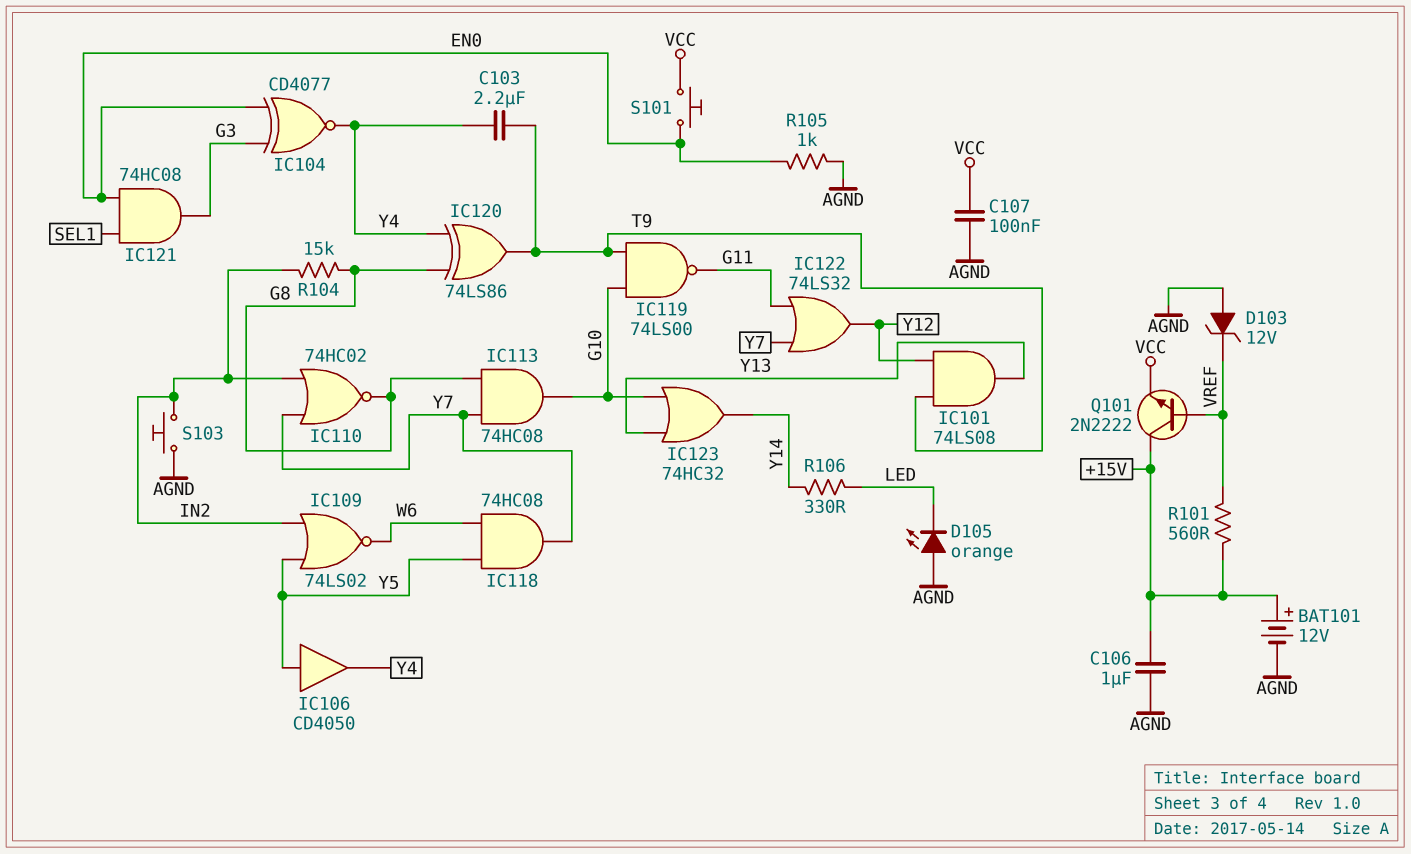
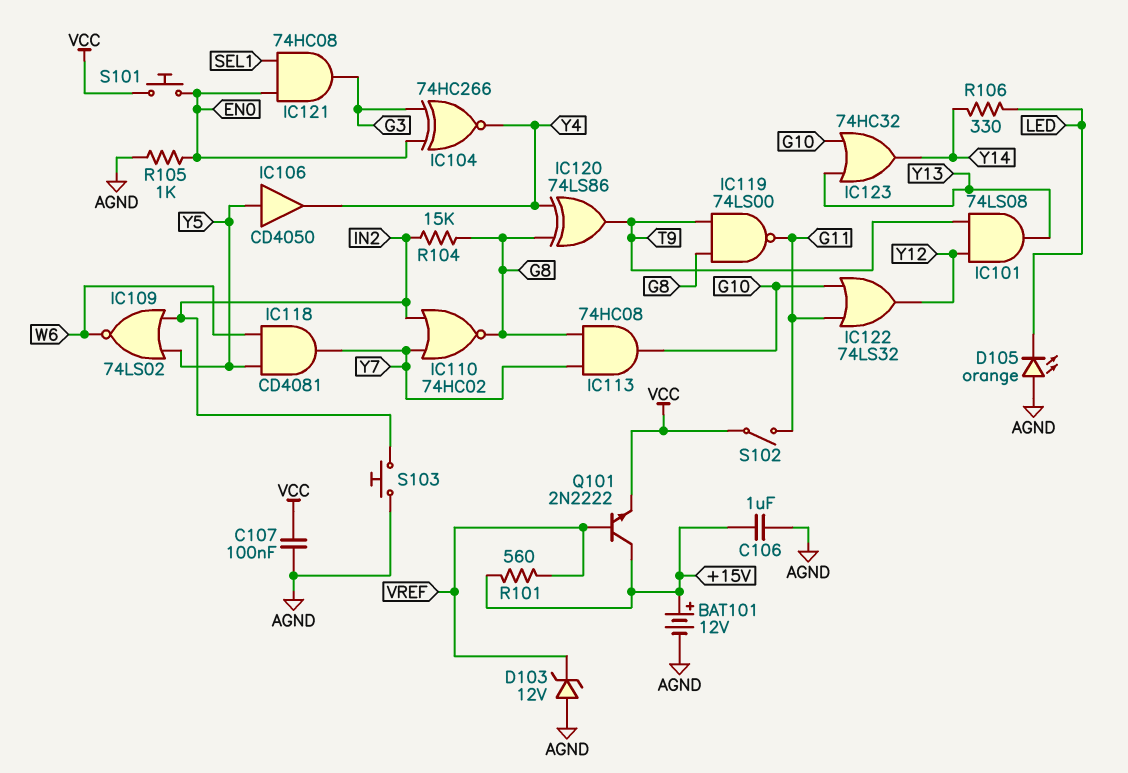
C103: 2.2uF (T9, Y4) -> none
IC104: XNOR CD4077 (in EN0, in G3, out Y4) -> XNOR 74HC266 (in EN0, in G3, out Y4)
IC118: AND 74HC08 (in W6, in Y5, out Y7) -> AND CD4081 (in W6, in Y5, out Y7)
IC119: NAND 74LS00 (in G10, in T9, out G11) -> NAND 74LS00 (in G8, in T9, out G11)
IC122: OR 74LS32 (in G11, in Y7, out Y12) -> OR 74LS32 (in G10, in G11, out Y12)
S102: none -> switch (G11, VCC)

